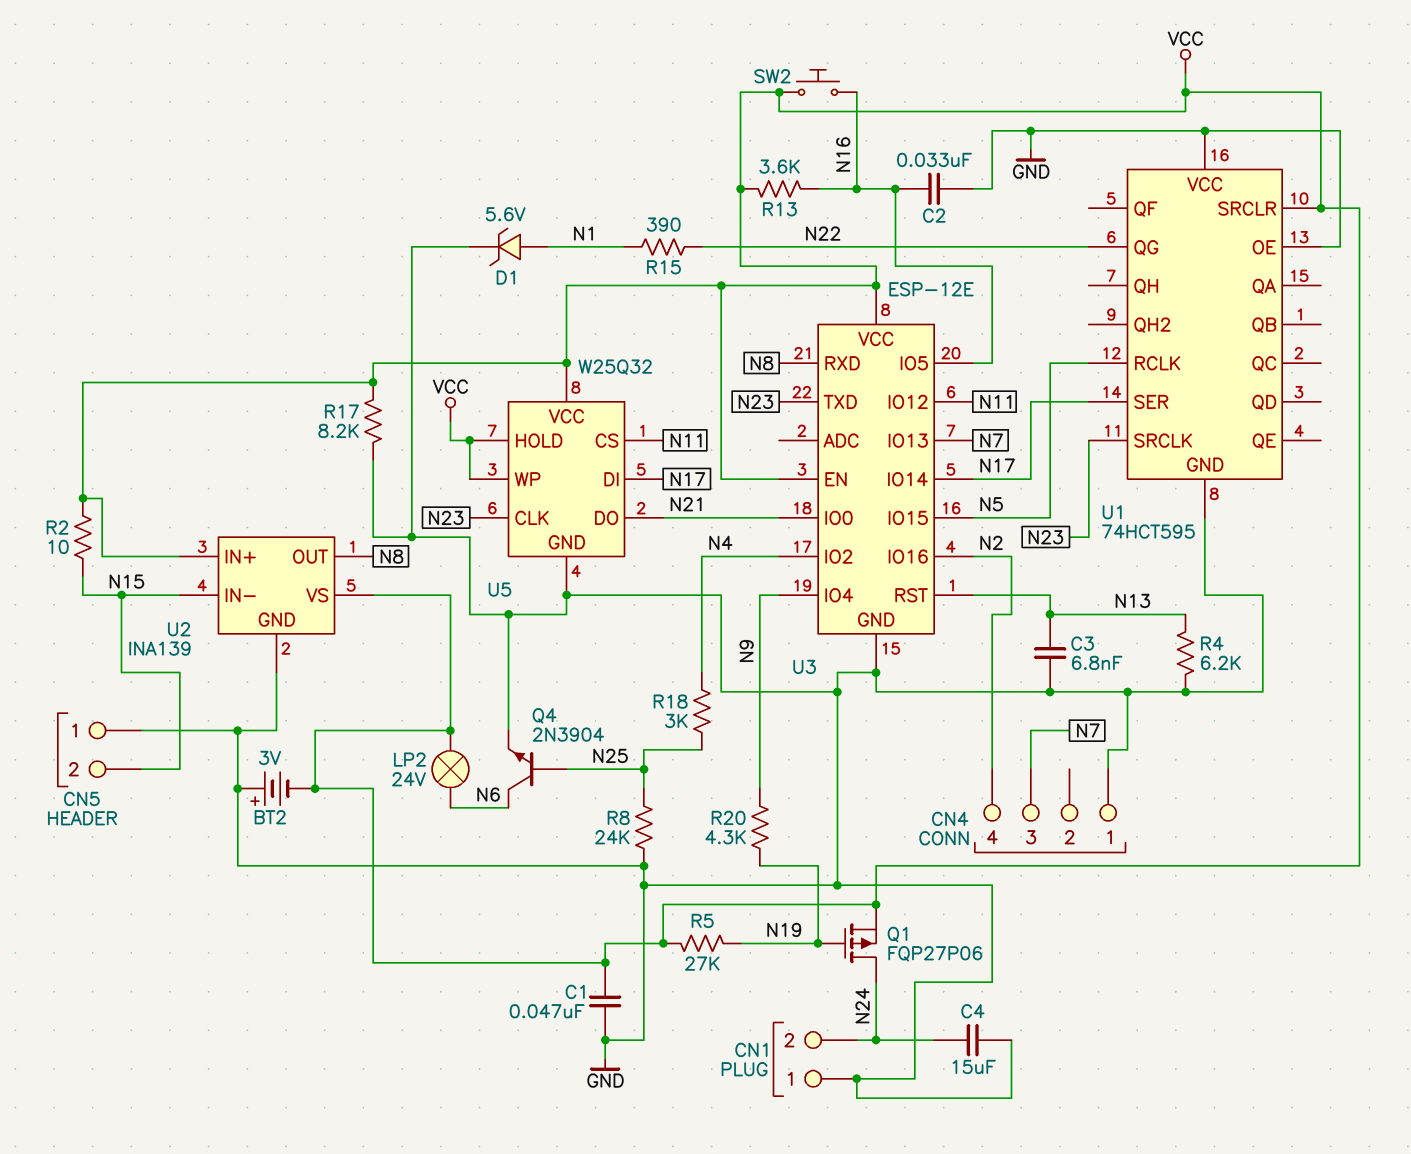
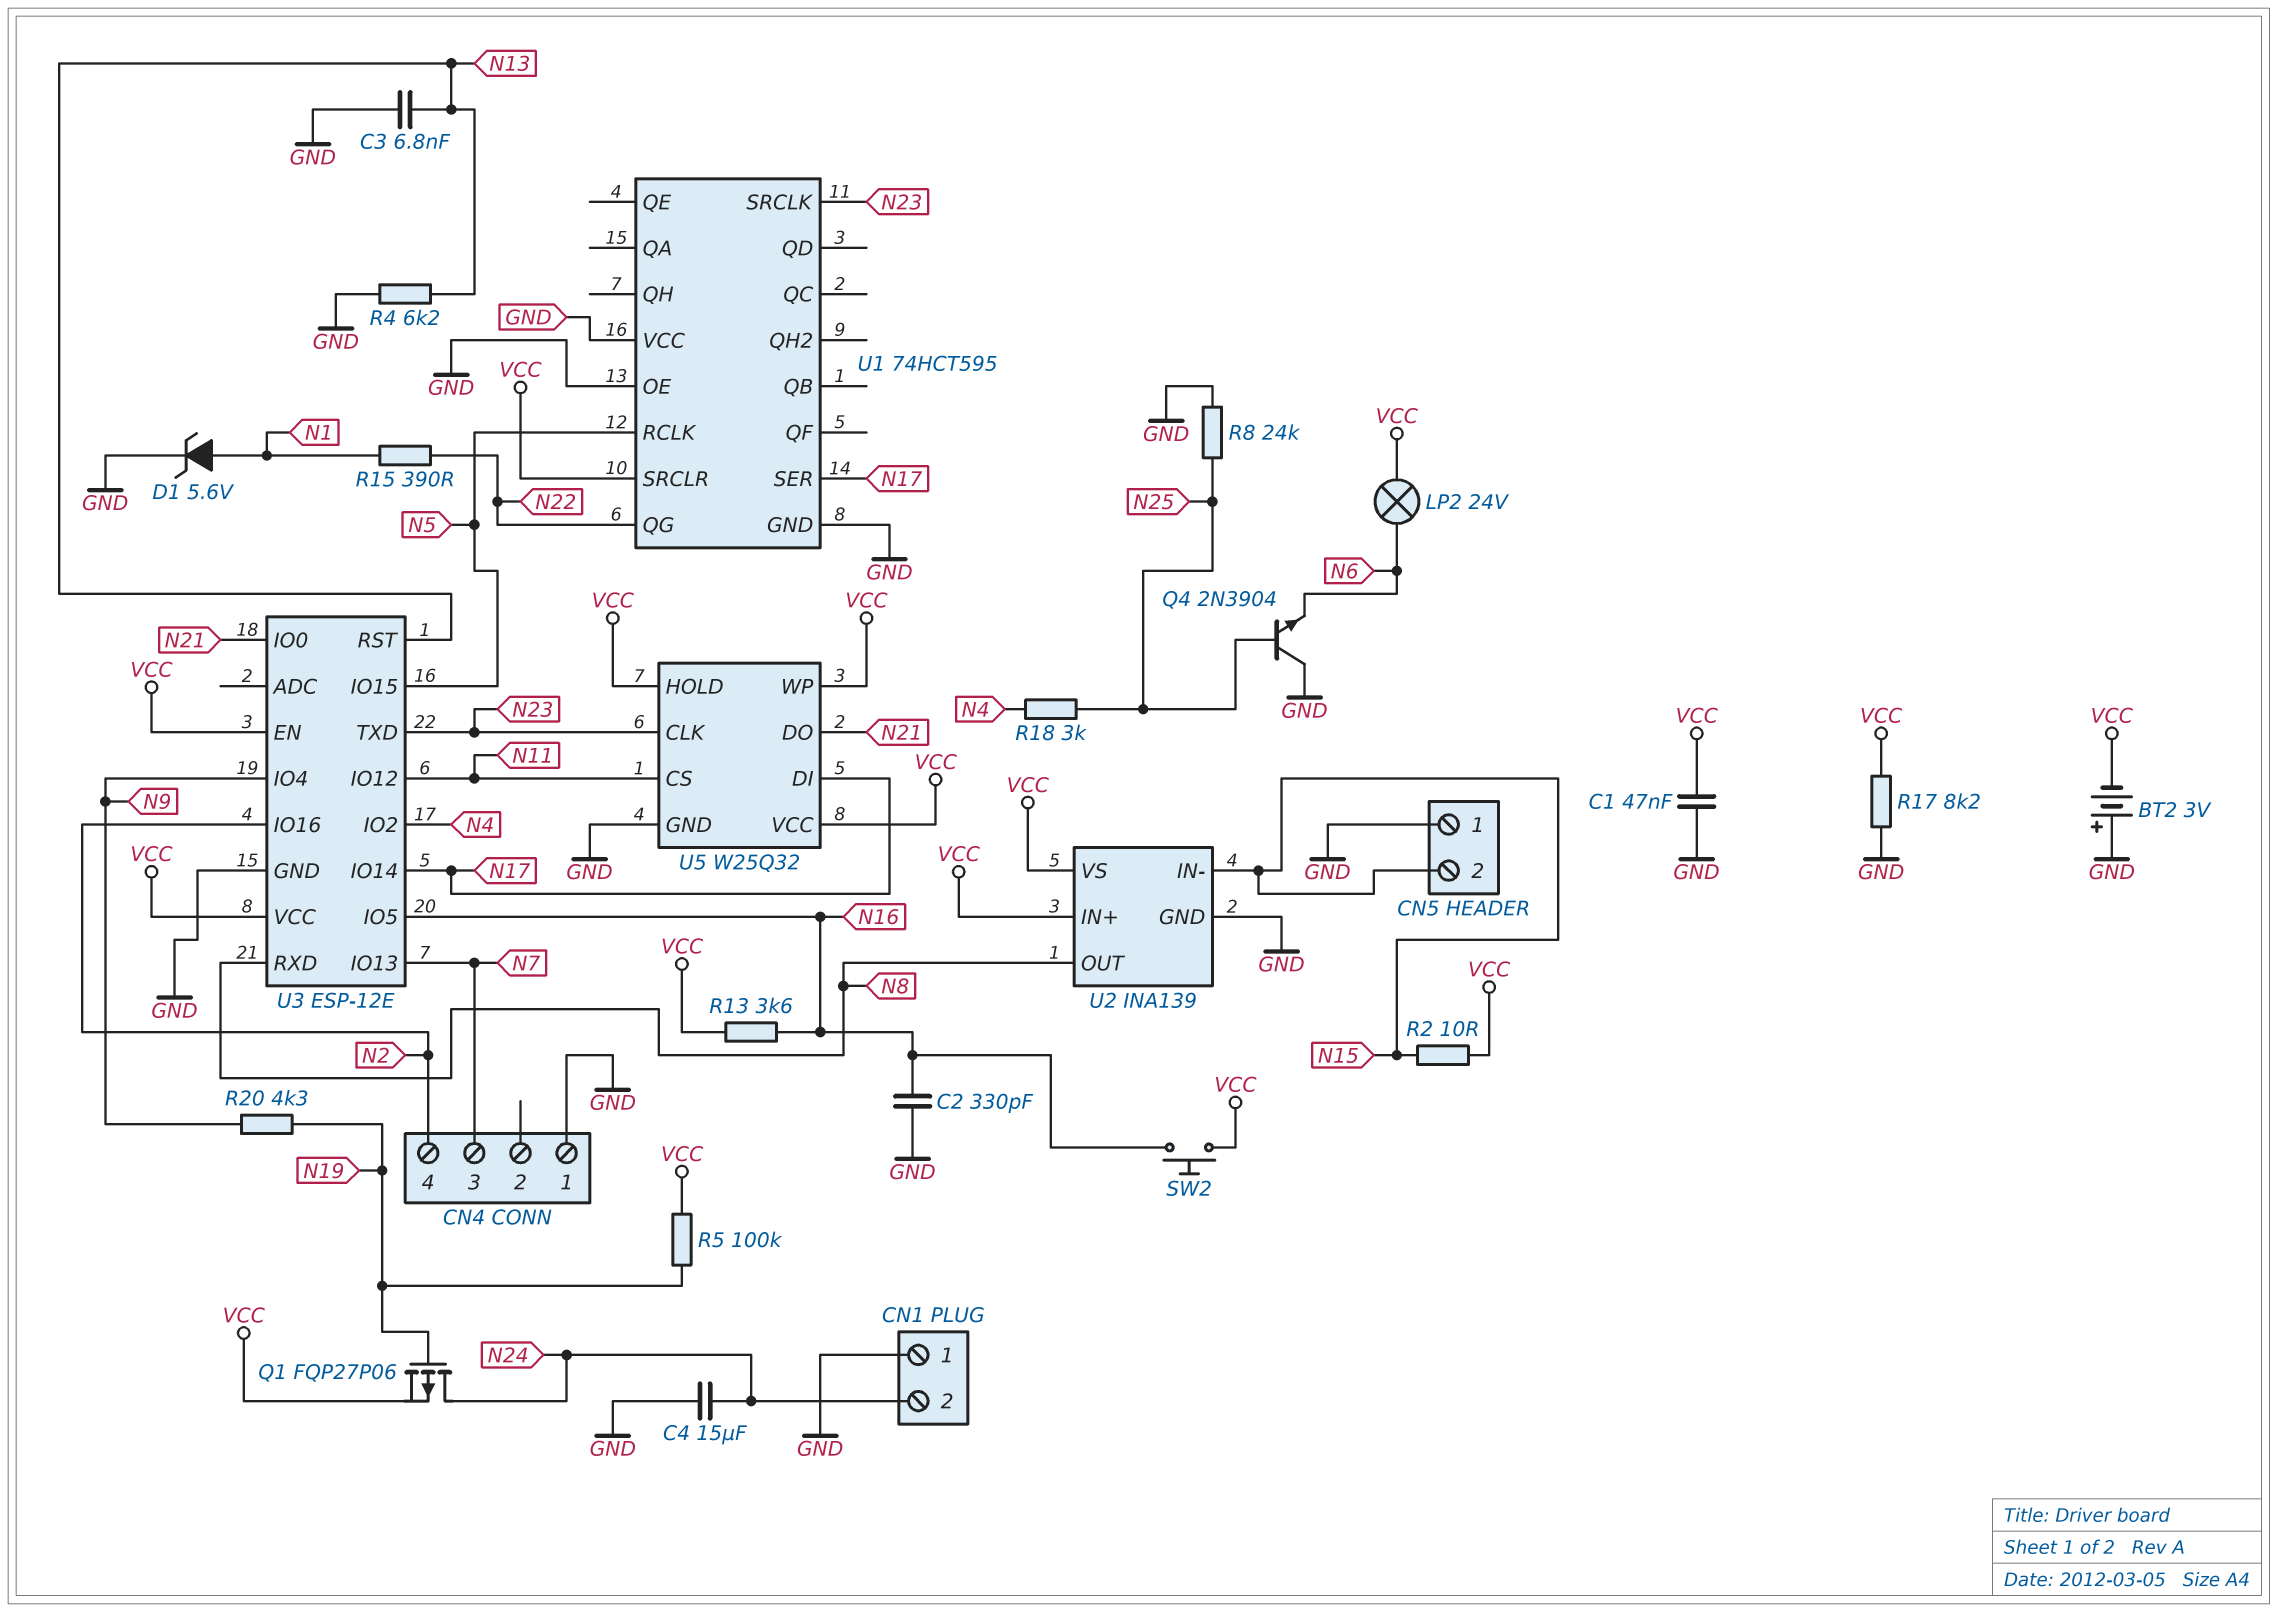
C2: 33nF (GND, N16) -> 330pF (GND, N16)
Q4: NPN 2N3904 (B N25, C N6, E GND) -> NPN 2N3904 (B N25, C GND, E N6)
R5: 27k (N19, VCC) -> 100k (N19, VCC)

